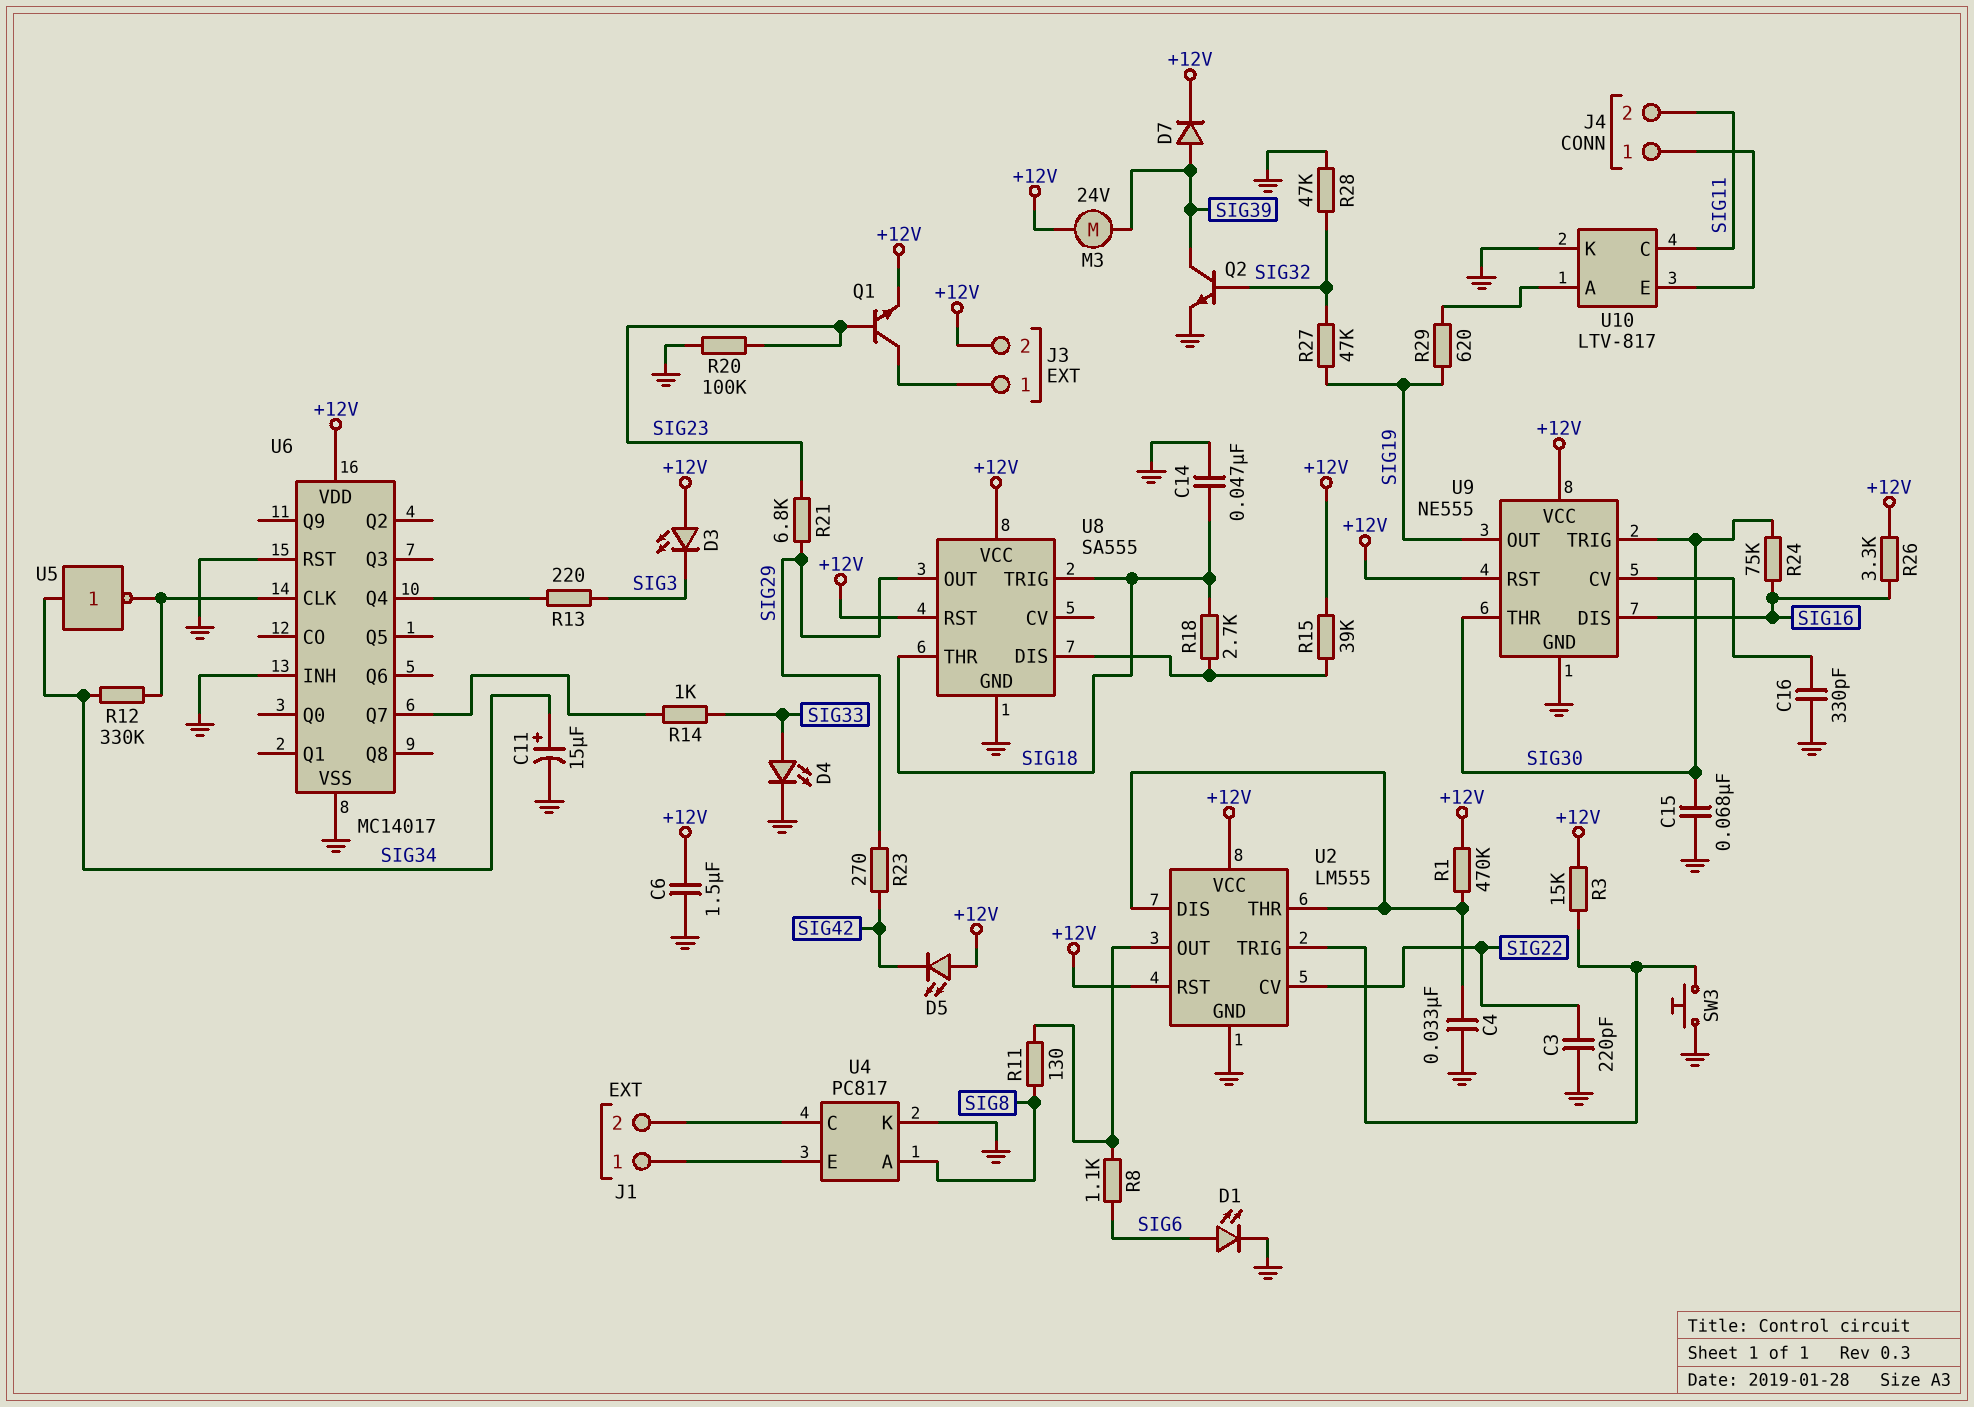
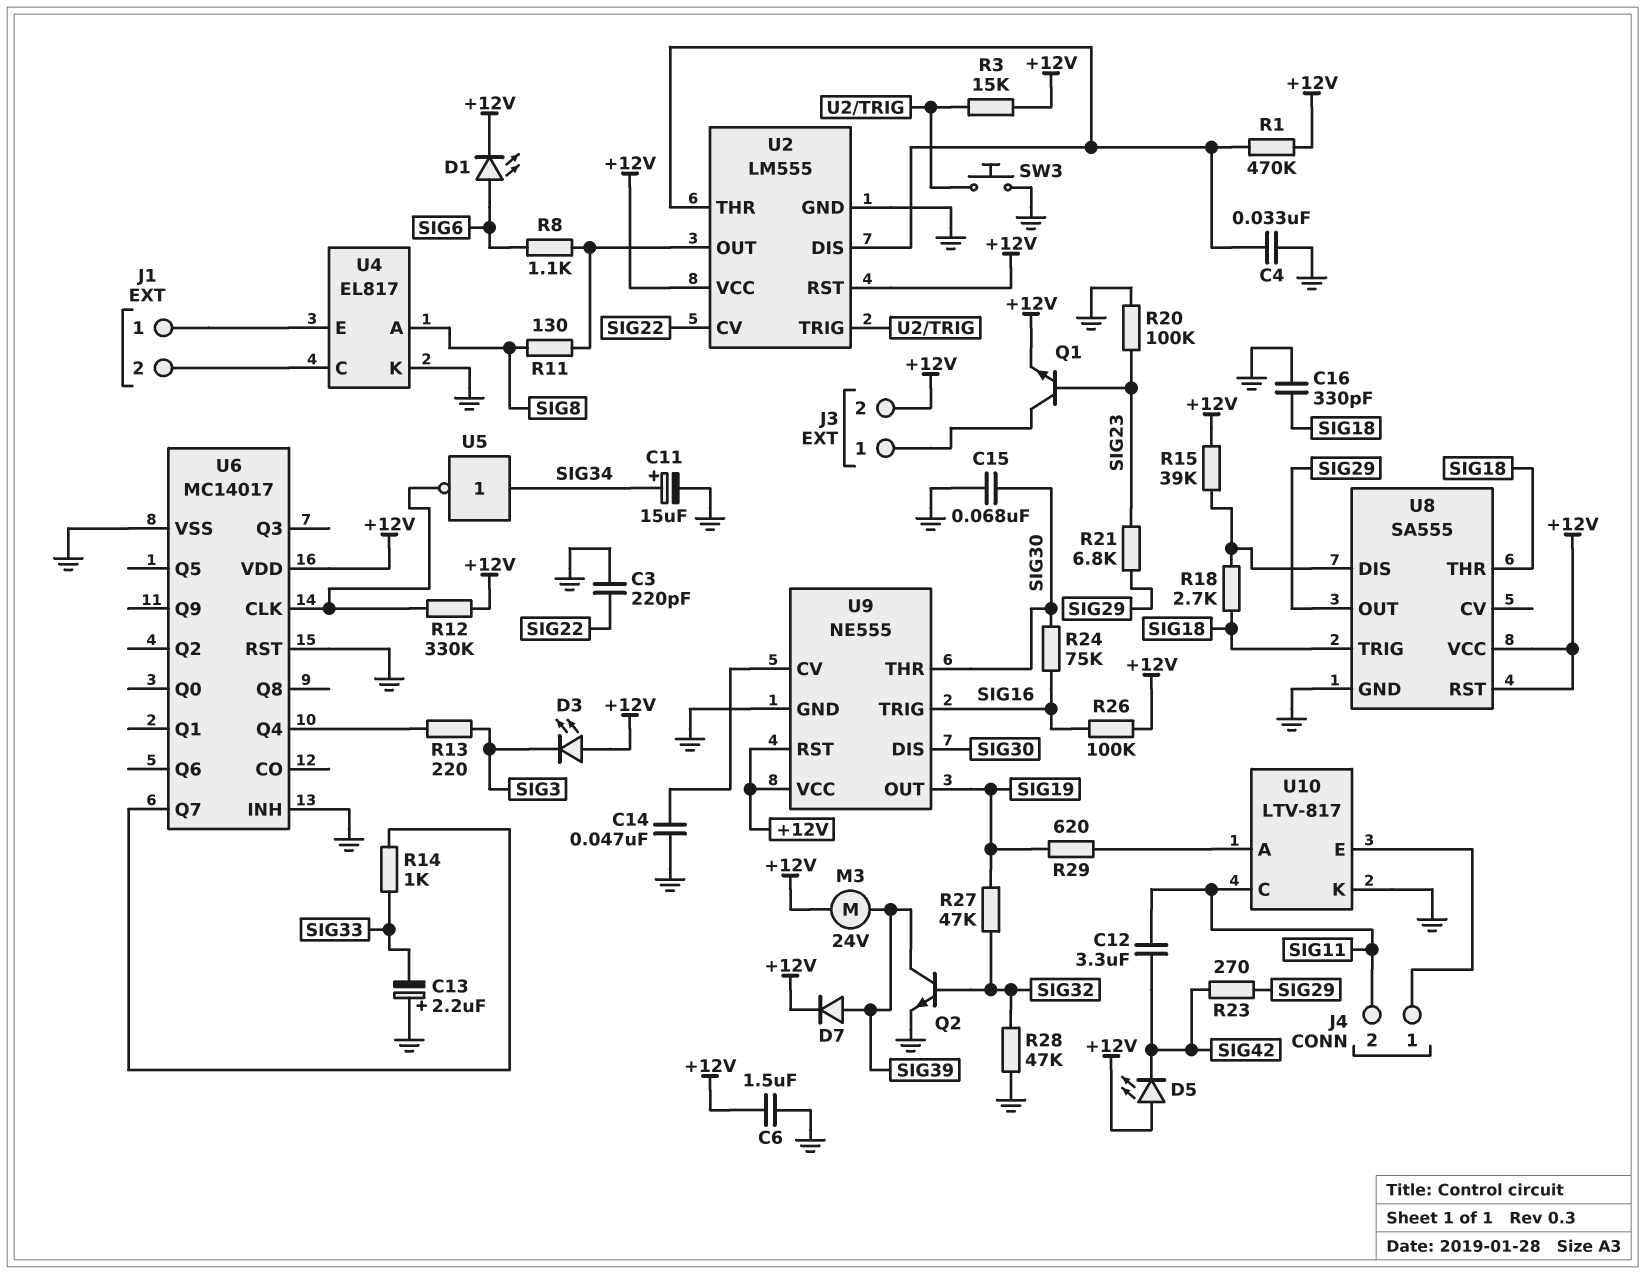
C12: none -> 3.3uF (SIG11, SIG42)
C13: none -> 2.2uF (plus GND, minus SIG33)
C14: 47nF (GND, SIG18) -> 47nF (GND, U9/CV)
C16: 330pF (GND, U9/CV) -> 330pF (GND, SIG18)
D1: LED (A SIG6, K GND) -> LED (A SIG6, K +12V)
D4: LED (A SIG33, K GND) -> none
R12: 330k (SIG34, U6/CLK) -> 330k (+12V, U6/CLK)
R26: 3.3k (+12V, SIG16) -> 100k (+12V, SIG16)
U4: PC817 -> EL817
U9 pin DIS: SIG16 -> SIG30
U9 pin TRIG: SIG30 -> SIG16

